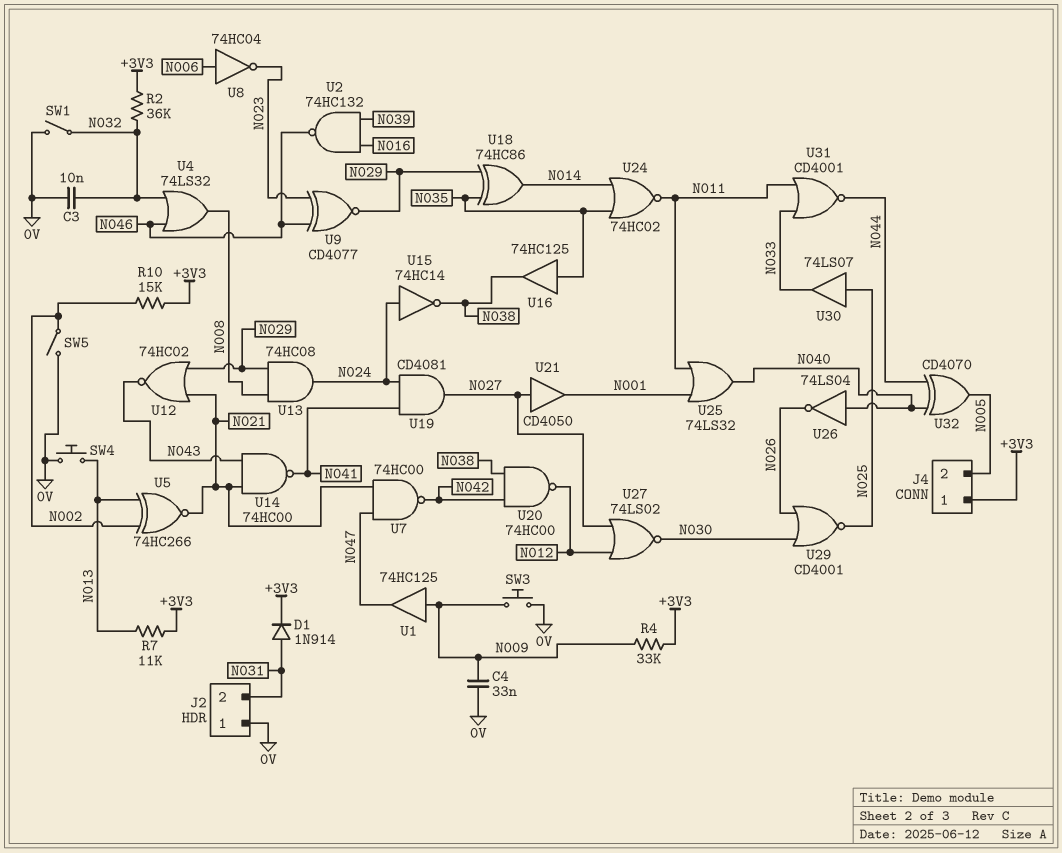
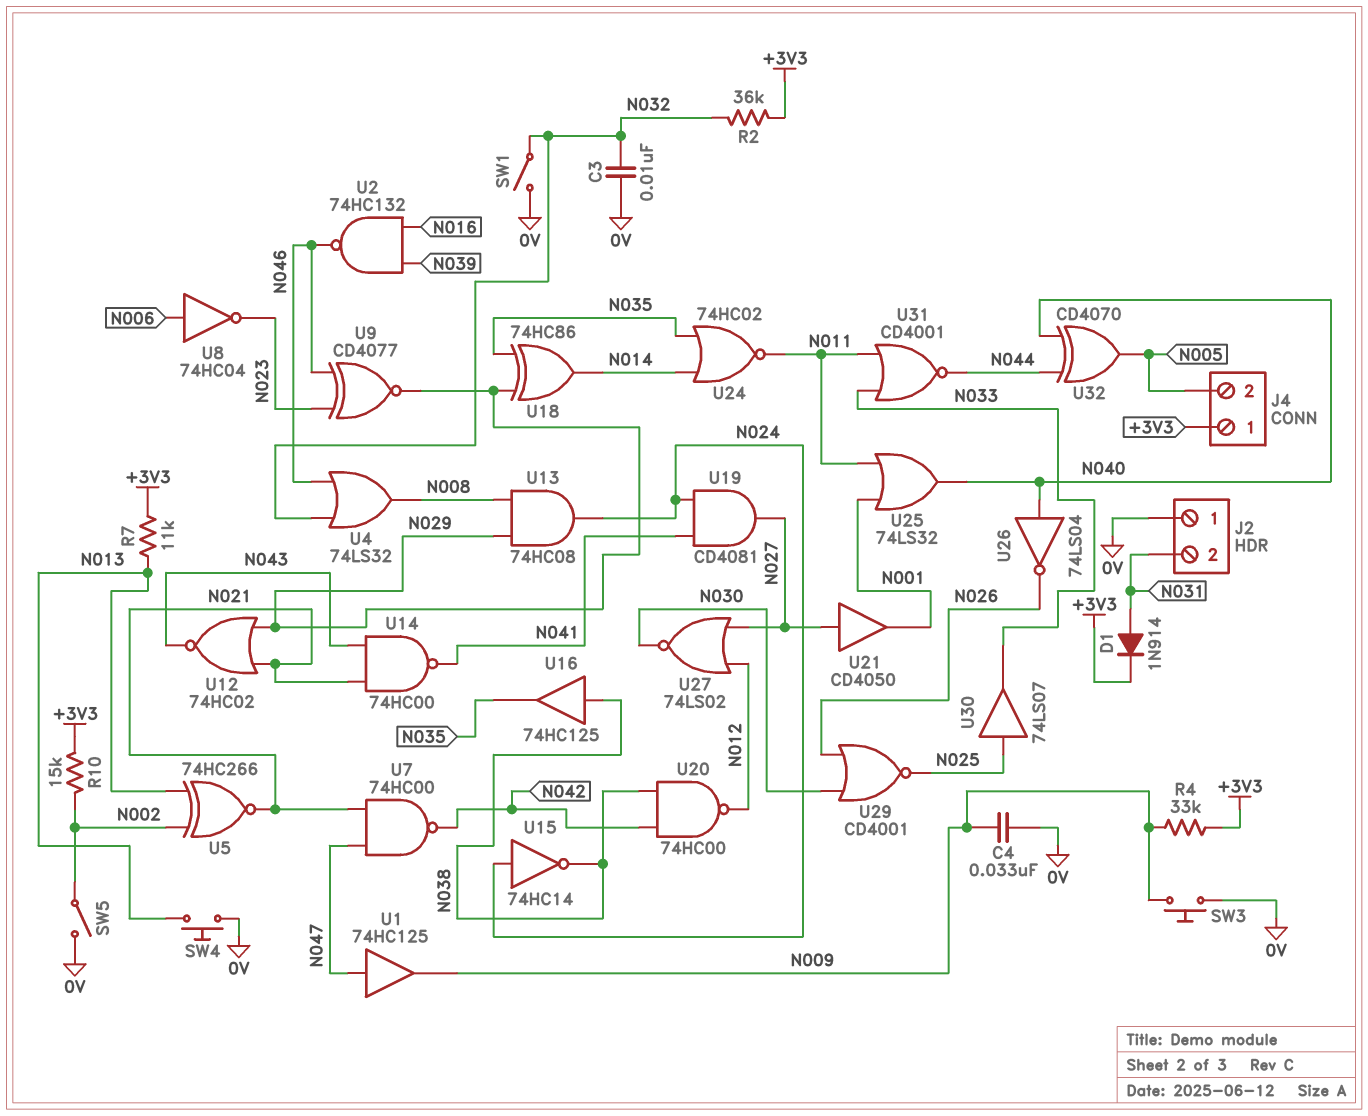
U1: buffer 74HC125 (in N009, out N047) -> buffer 74HC125 (in N047, out N009)
U16: buffer 74HC125 (in N035, out N038) -> buffer 74HC125 (in N038, out N035)

